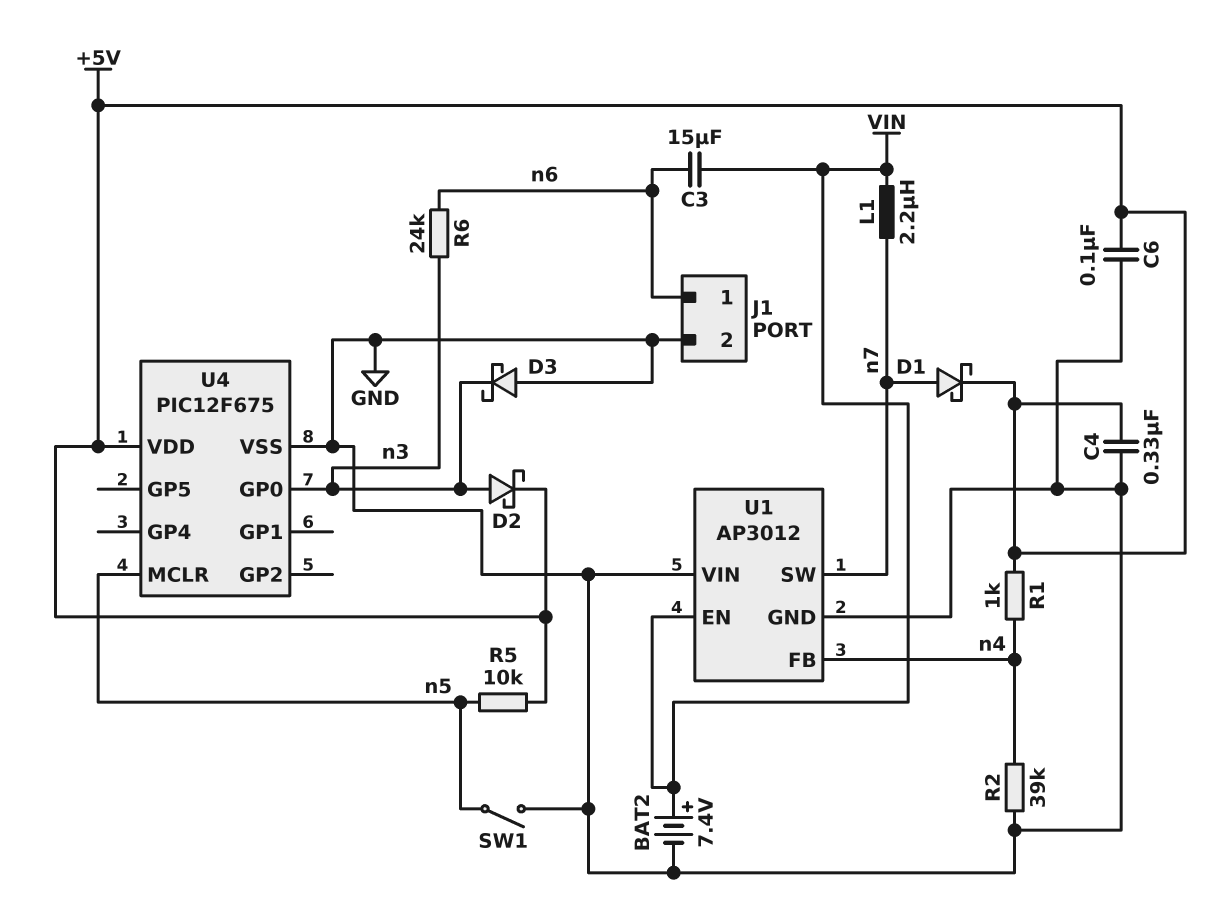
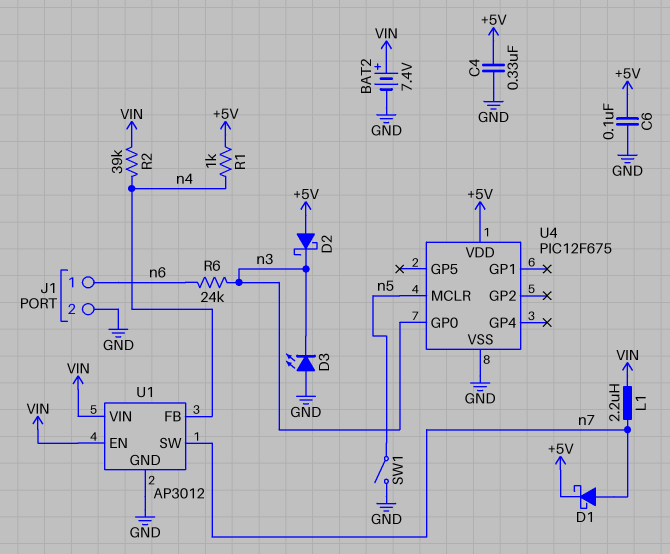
C3: 15uF (VIN, n6) -> none
D2: schottky (A n3, K +5V) -> schottky (A +5V, K n3)
D3: schottky (A GND, K n3) -> LED (A GND, K n3)
R2: 39k (GND, n4) -> 39k (VIN, n4)
R5: 10k (+5V, n5) -> none
U1 pin VIN: GND -> VIN

